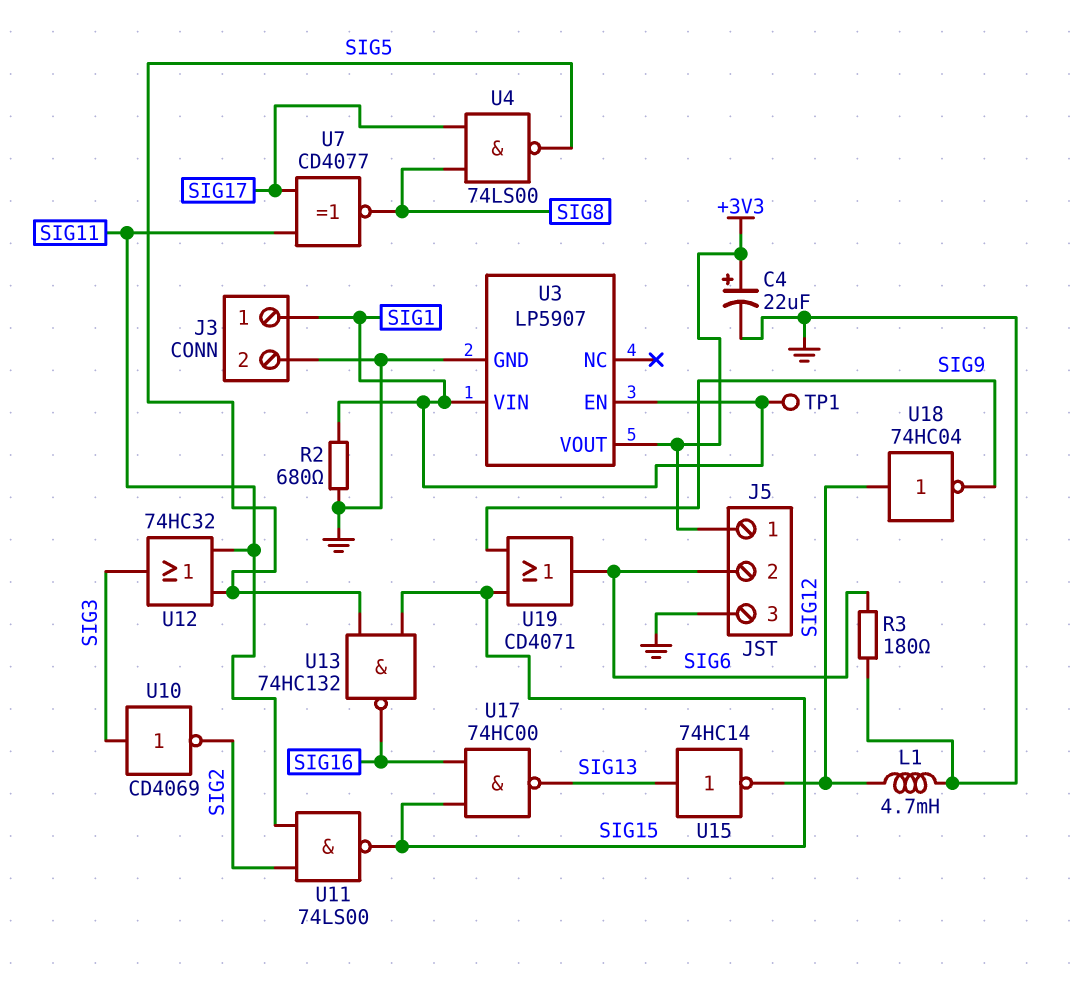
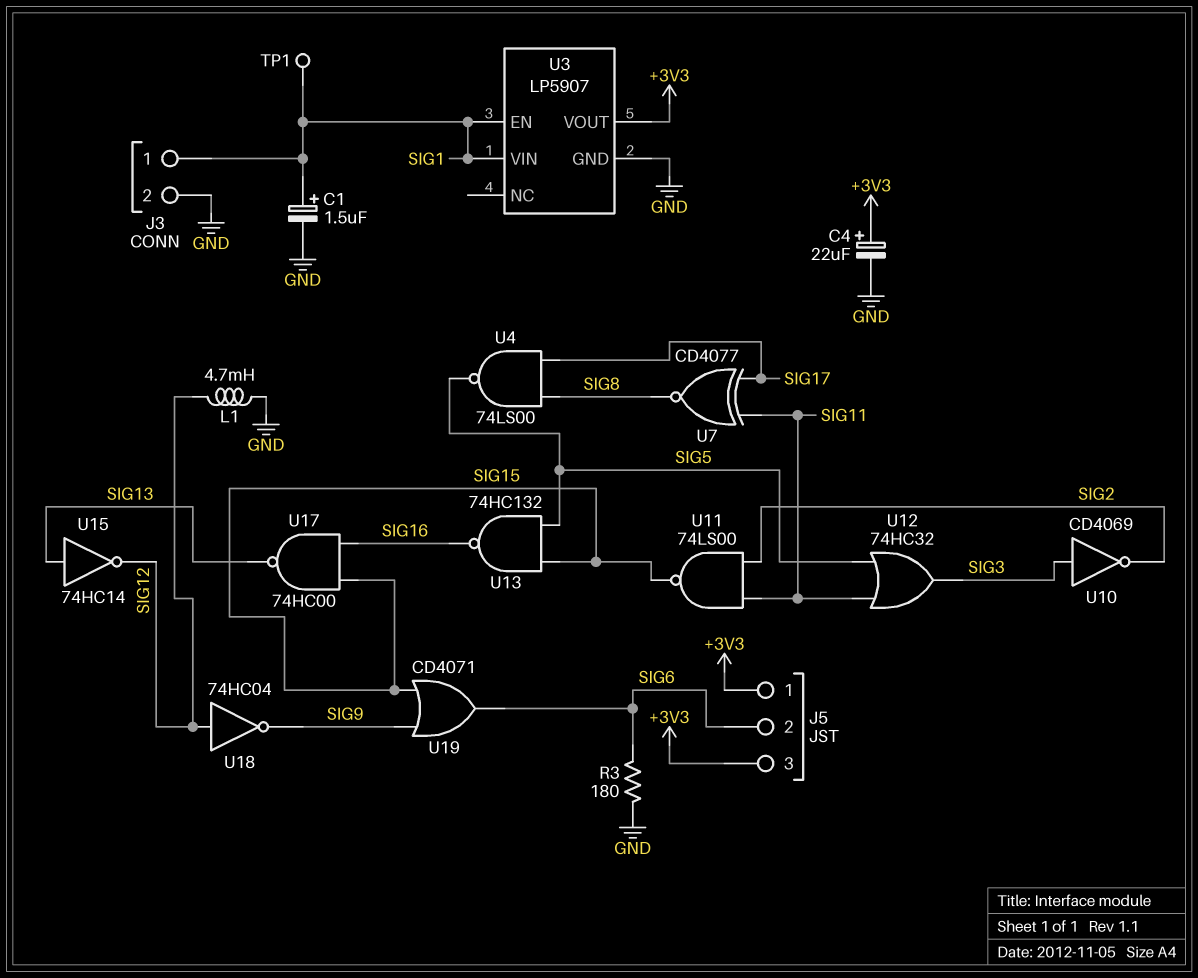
C1: none -> 1.5uF (plus SIG1, minus GND)
J5 pin 3: GND -> +3V3
R2: 680 (GND, SIG1) -> none

